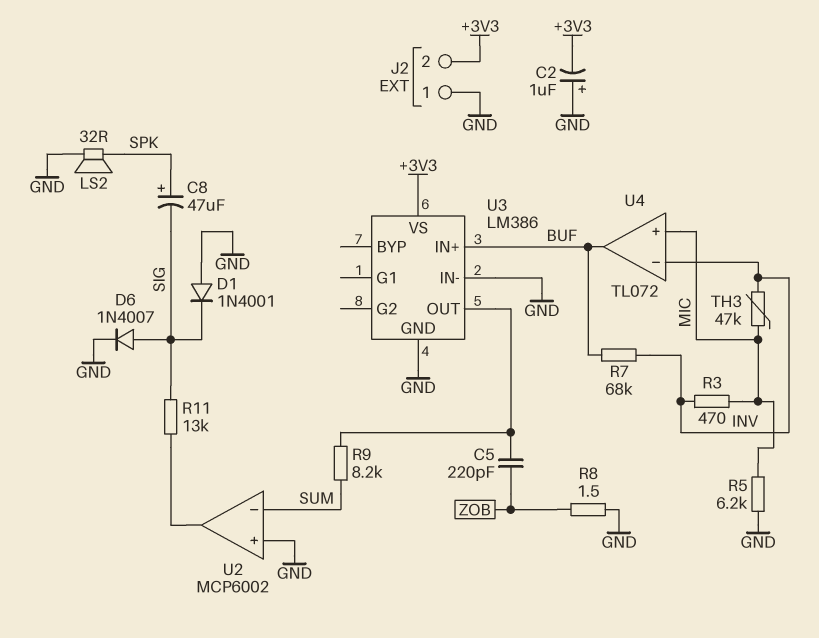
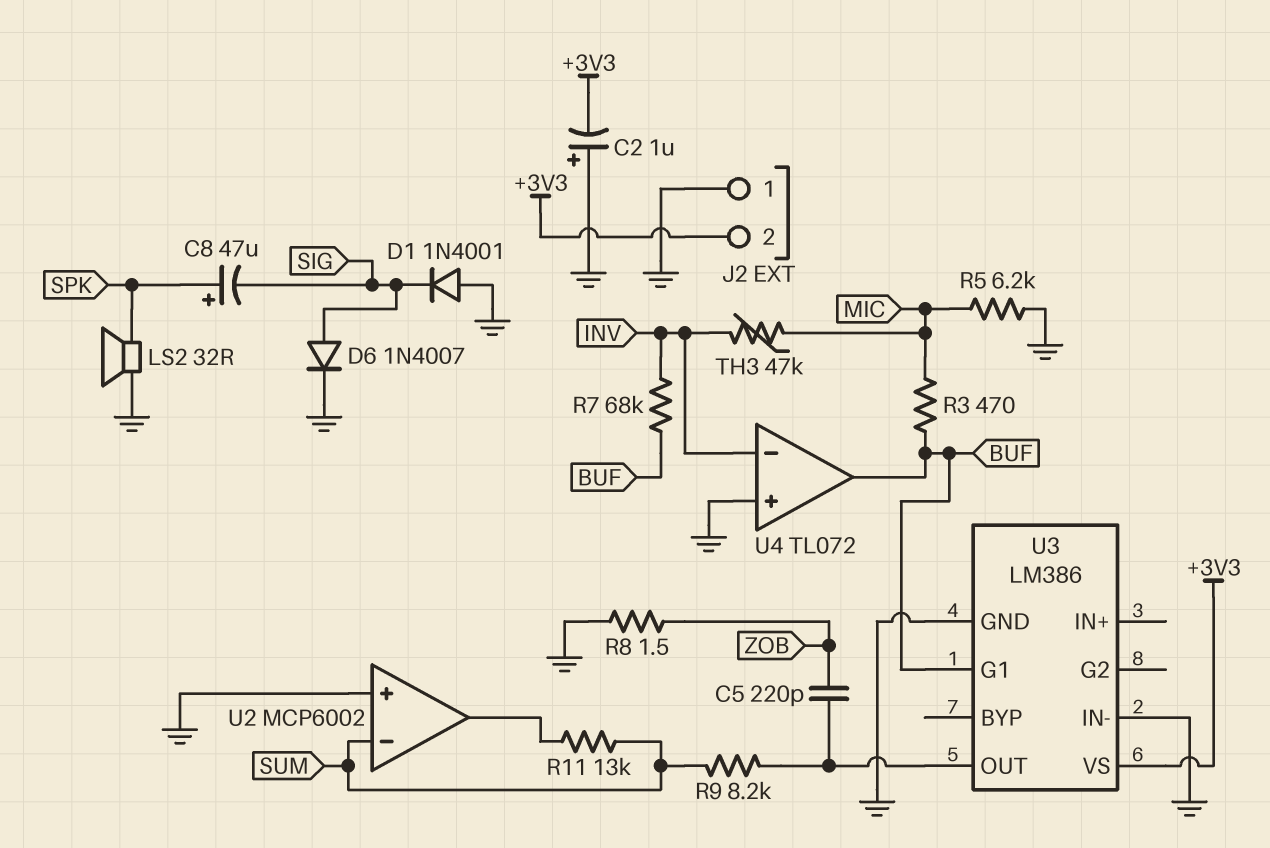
R3: 470 (INV, MIC) -> 470 (BUF, MIC)
R11: 13k (SIG, U2/out) -> 13k (SUM, U2/out)
U3 pin G1: none -> BUF
U3 pin IN+: BUF -> none
U4 pin in+: MIC -> GND

